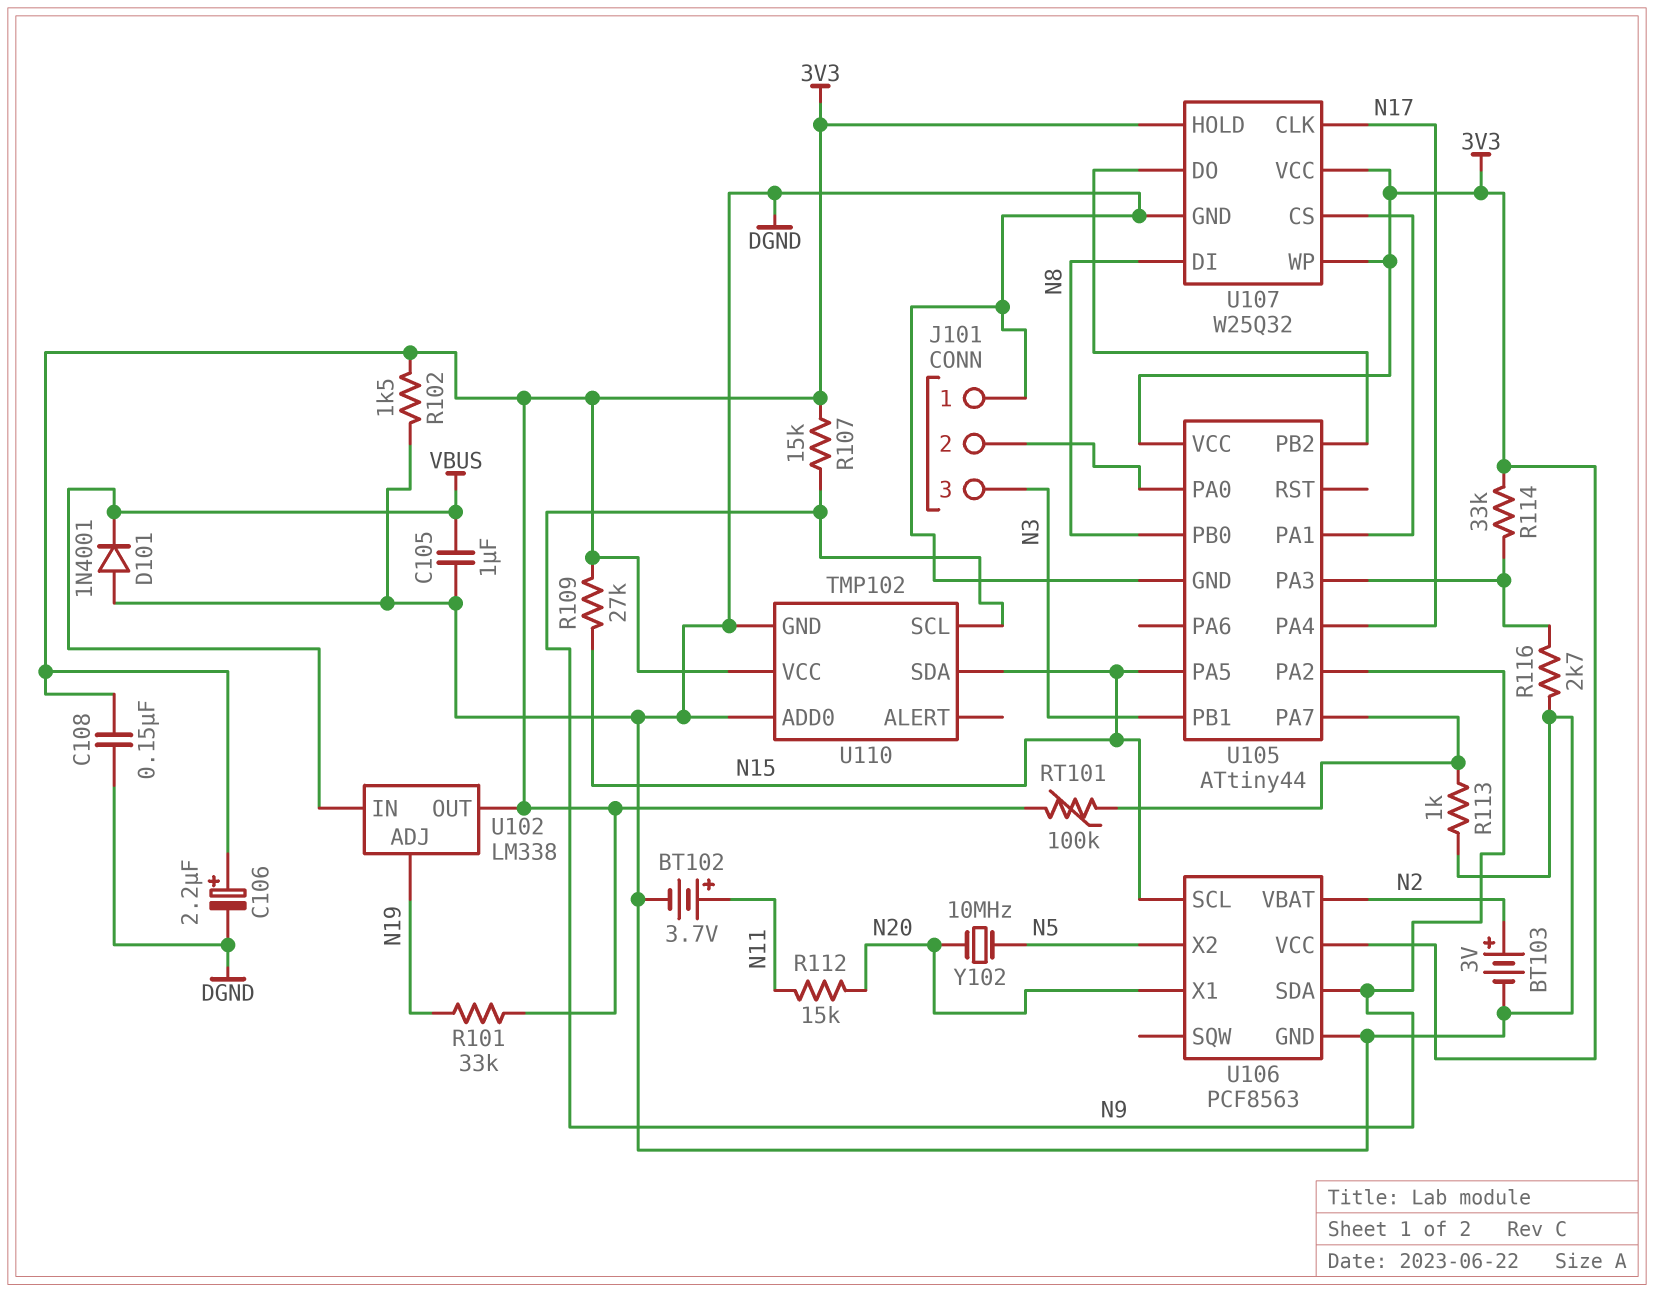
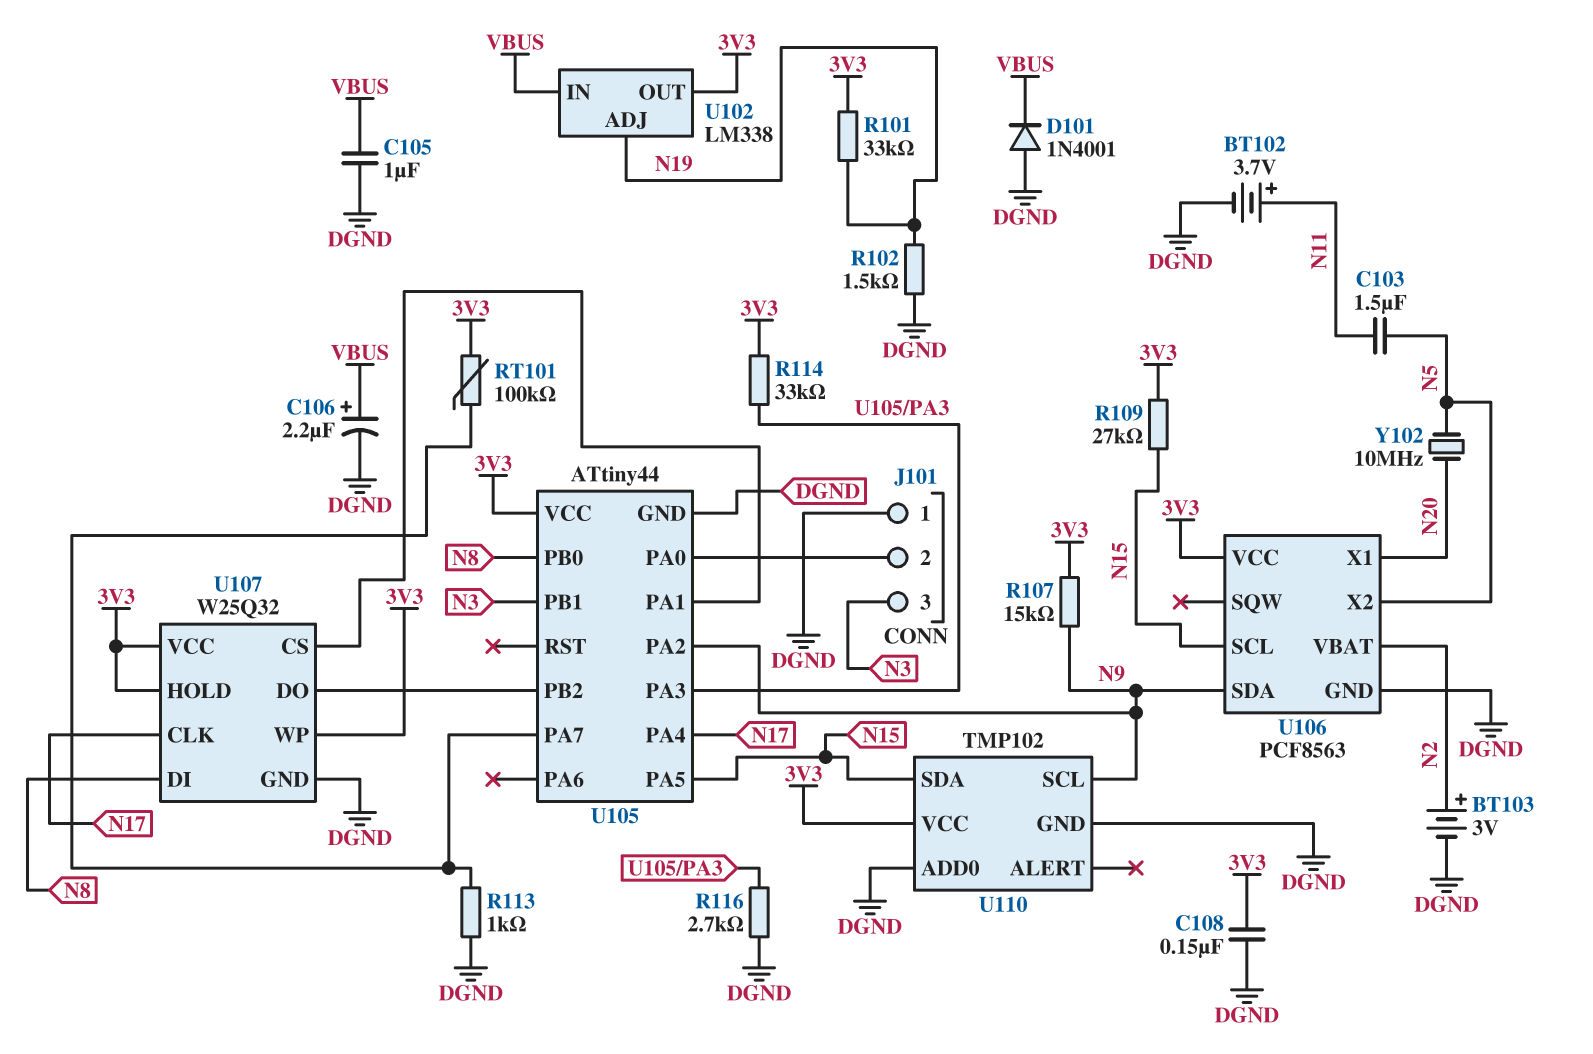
C103: none -> 1.5uF (N5, N11)
C106: 2.2uF (plus 3V3, minus DGND) -> 2.2uF (plus VBUS, minus DGND)
R102: 1.5k (3V3, DGND) -> 1.5k (DGND, N19)
R112: 15k (N11, N20) -> none

